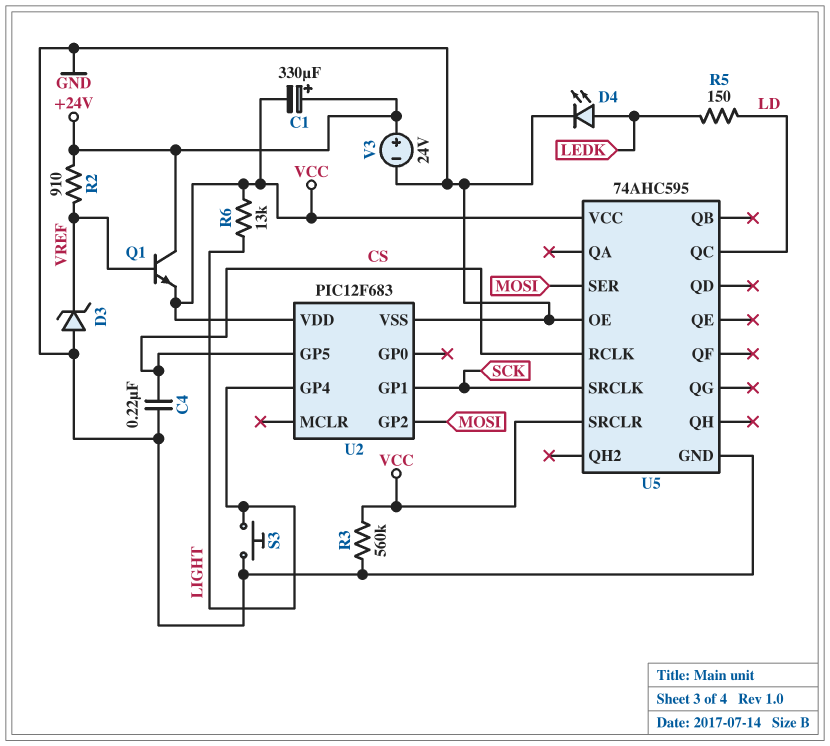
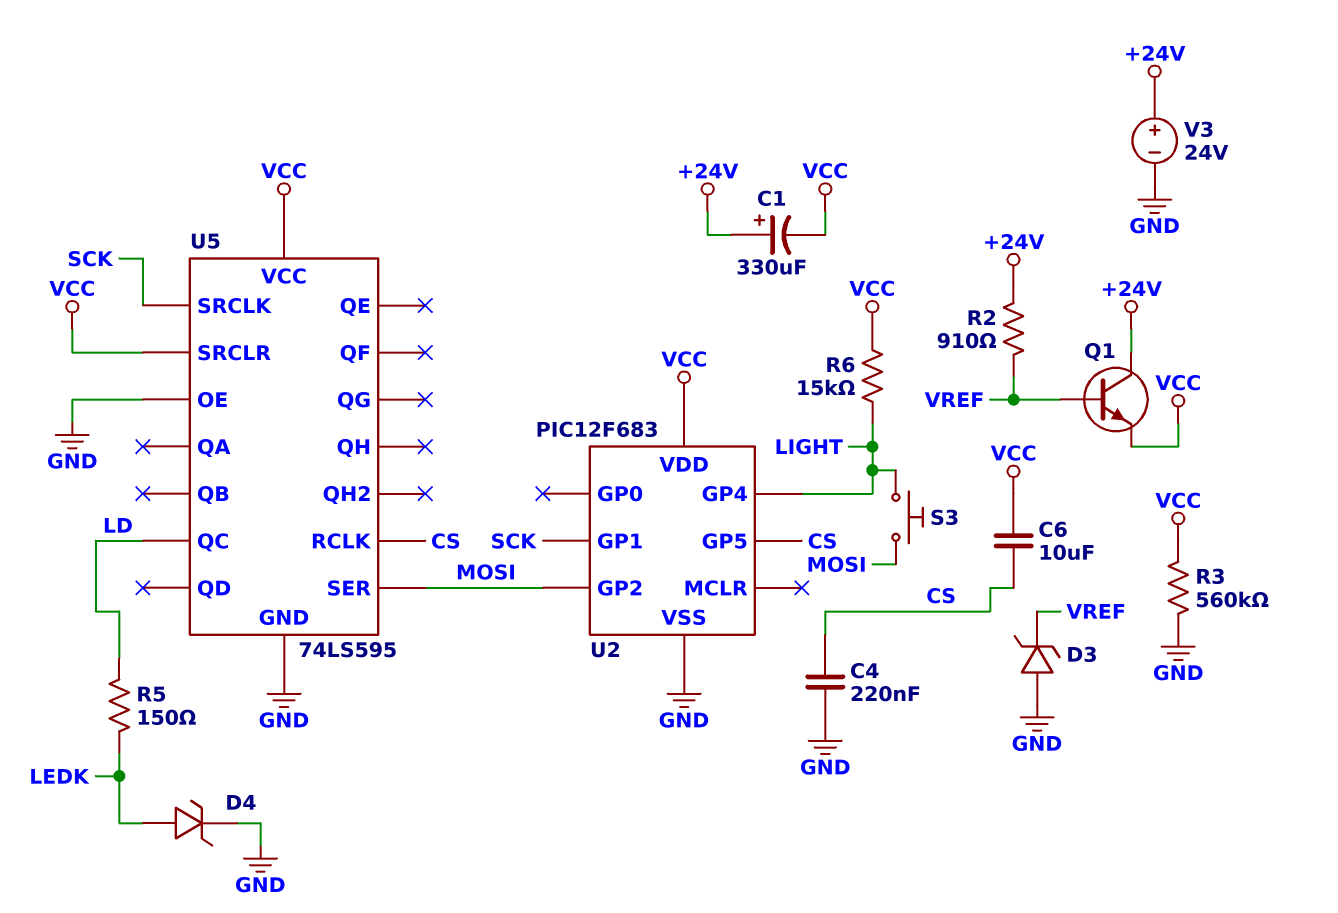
C6: none -> 10uF (CS, VCC)
D4: LED (A LEDK, K GND) -> zener (A LEDK, K GND)
R6: 13k (LIGHT, VCC) -> 15k (LIGHT, VCC)
S3: button (GND, LIGHT) -> button (LIGHT, MOSI)
U5: 74AHC595 -> 74LS595

